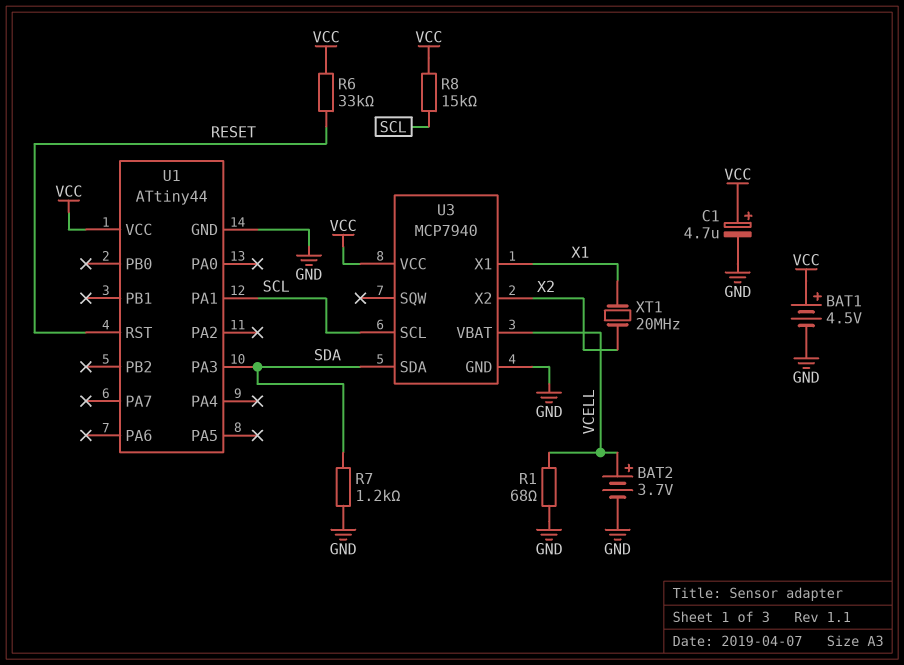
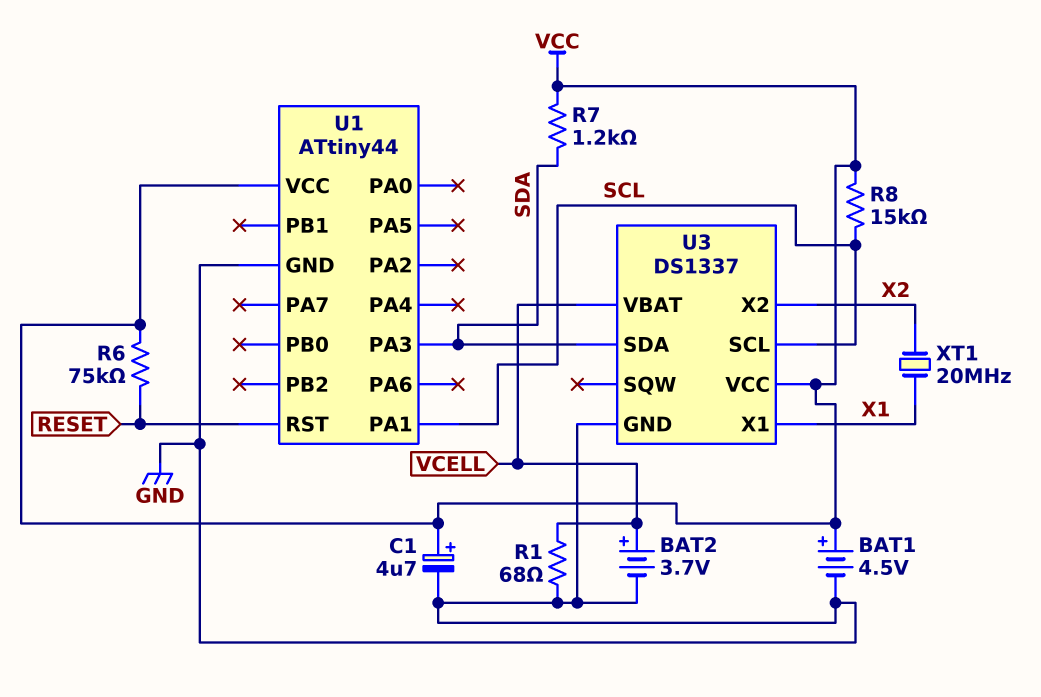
R6: 33k (RESET, VCC) -> 75k (RESET, VCC)
R7: 1.2k (GND, SDA) -> 1.2k (SDA, VCC)
U3: MCP7940 -> DS1337

